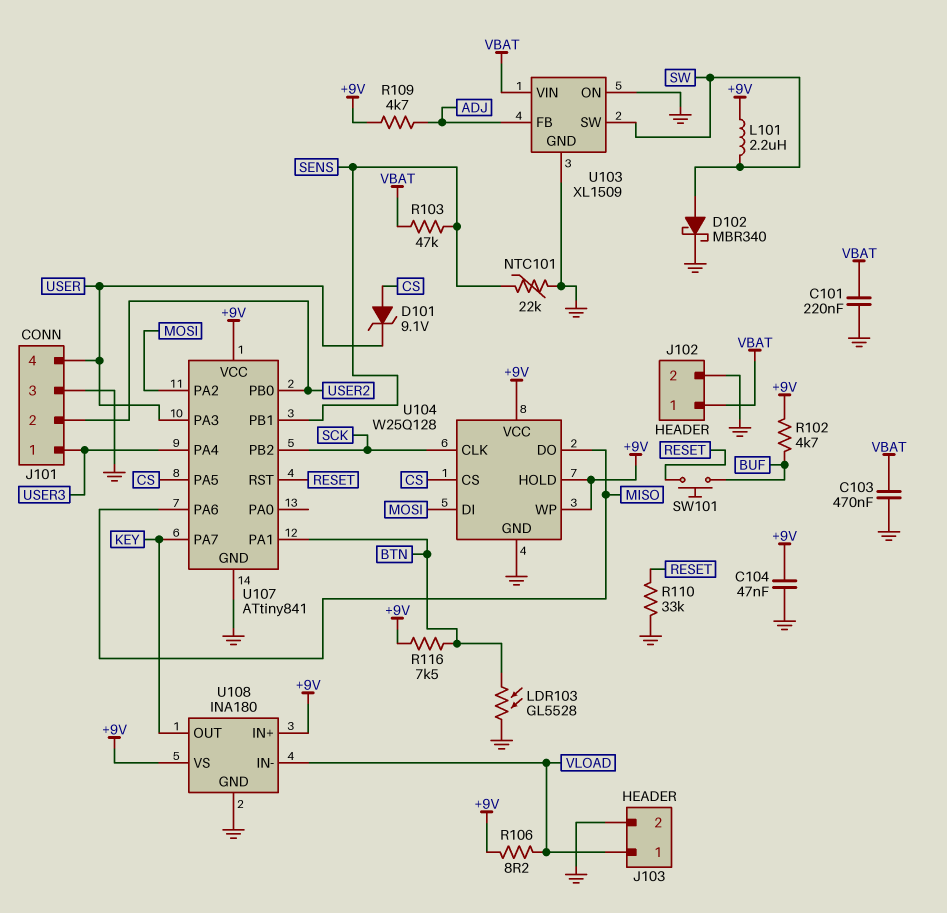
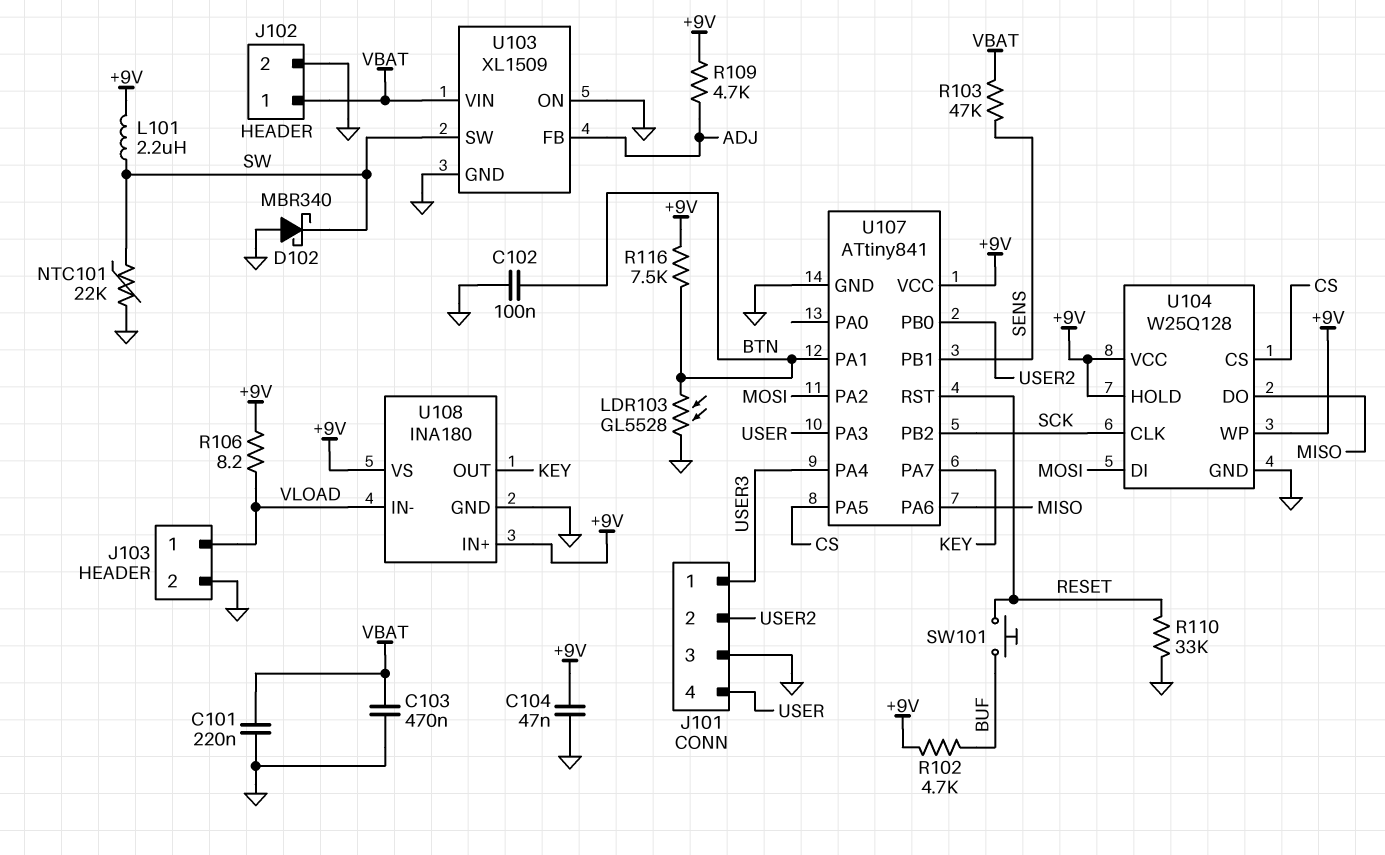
C102: none -> 100nF (BTN, GND)
D101: zener 9.1V (A CS, K USER) -> none
D102: schottky MBR340 (A SW, K GND) -> schottky MBR340 (A GND, K SW)
NTC101: 22k (GND, SENS) -> 22k (GND, SW)

